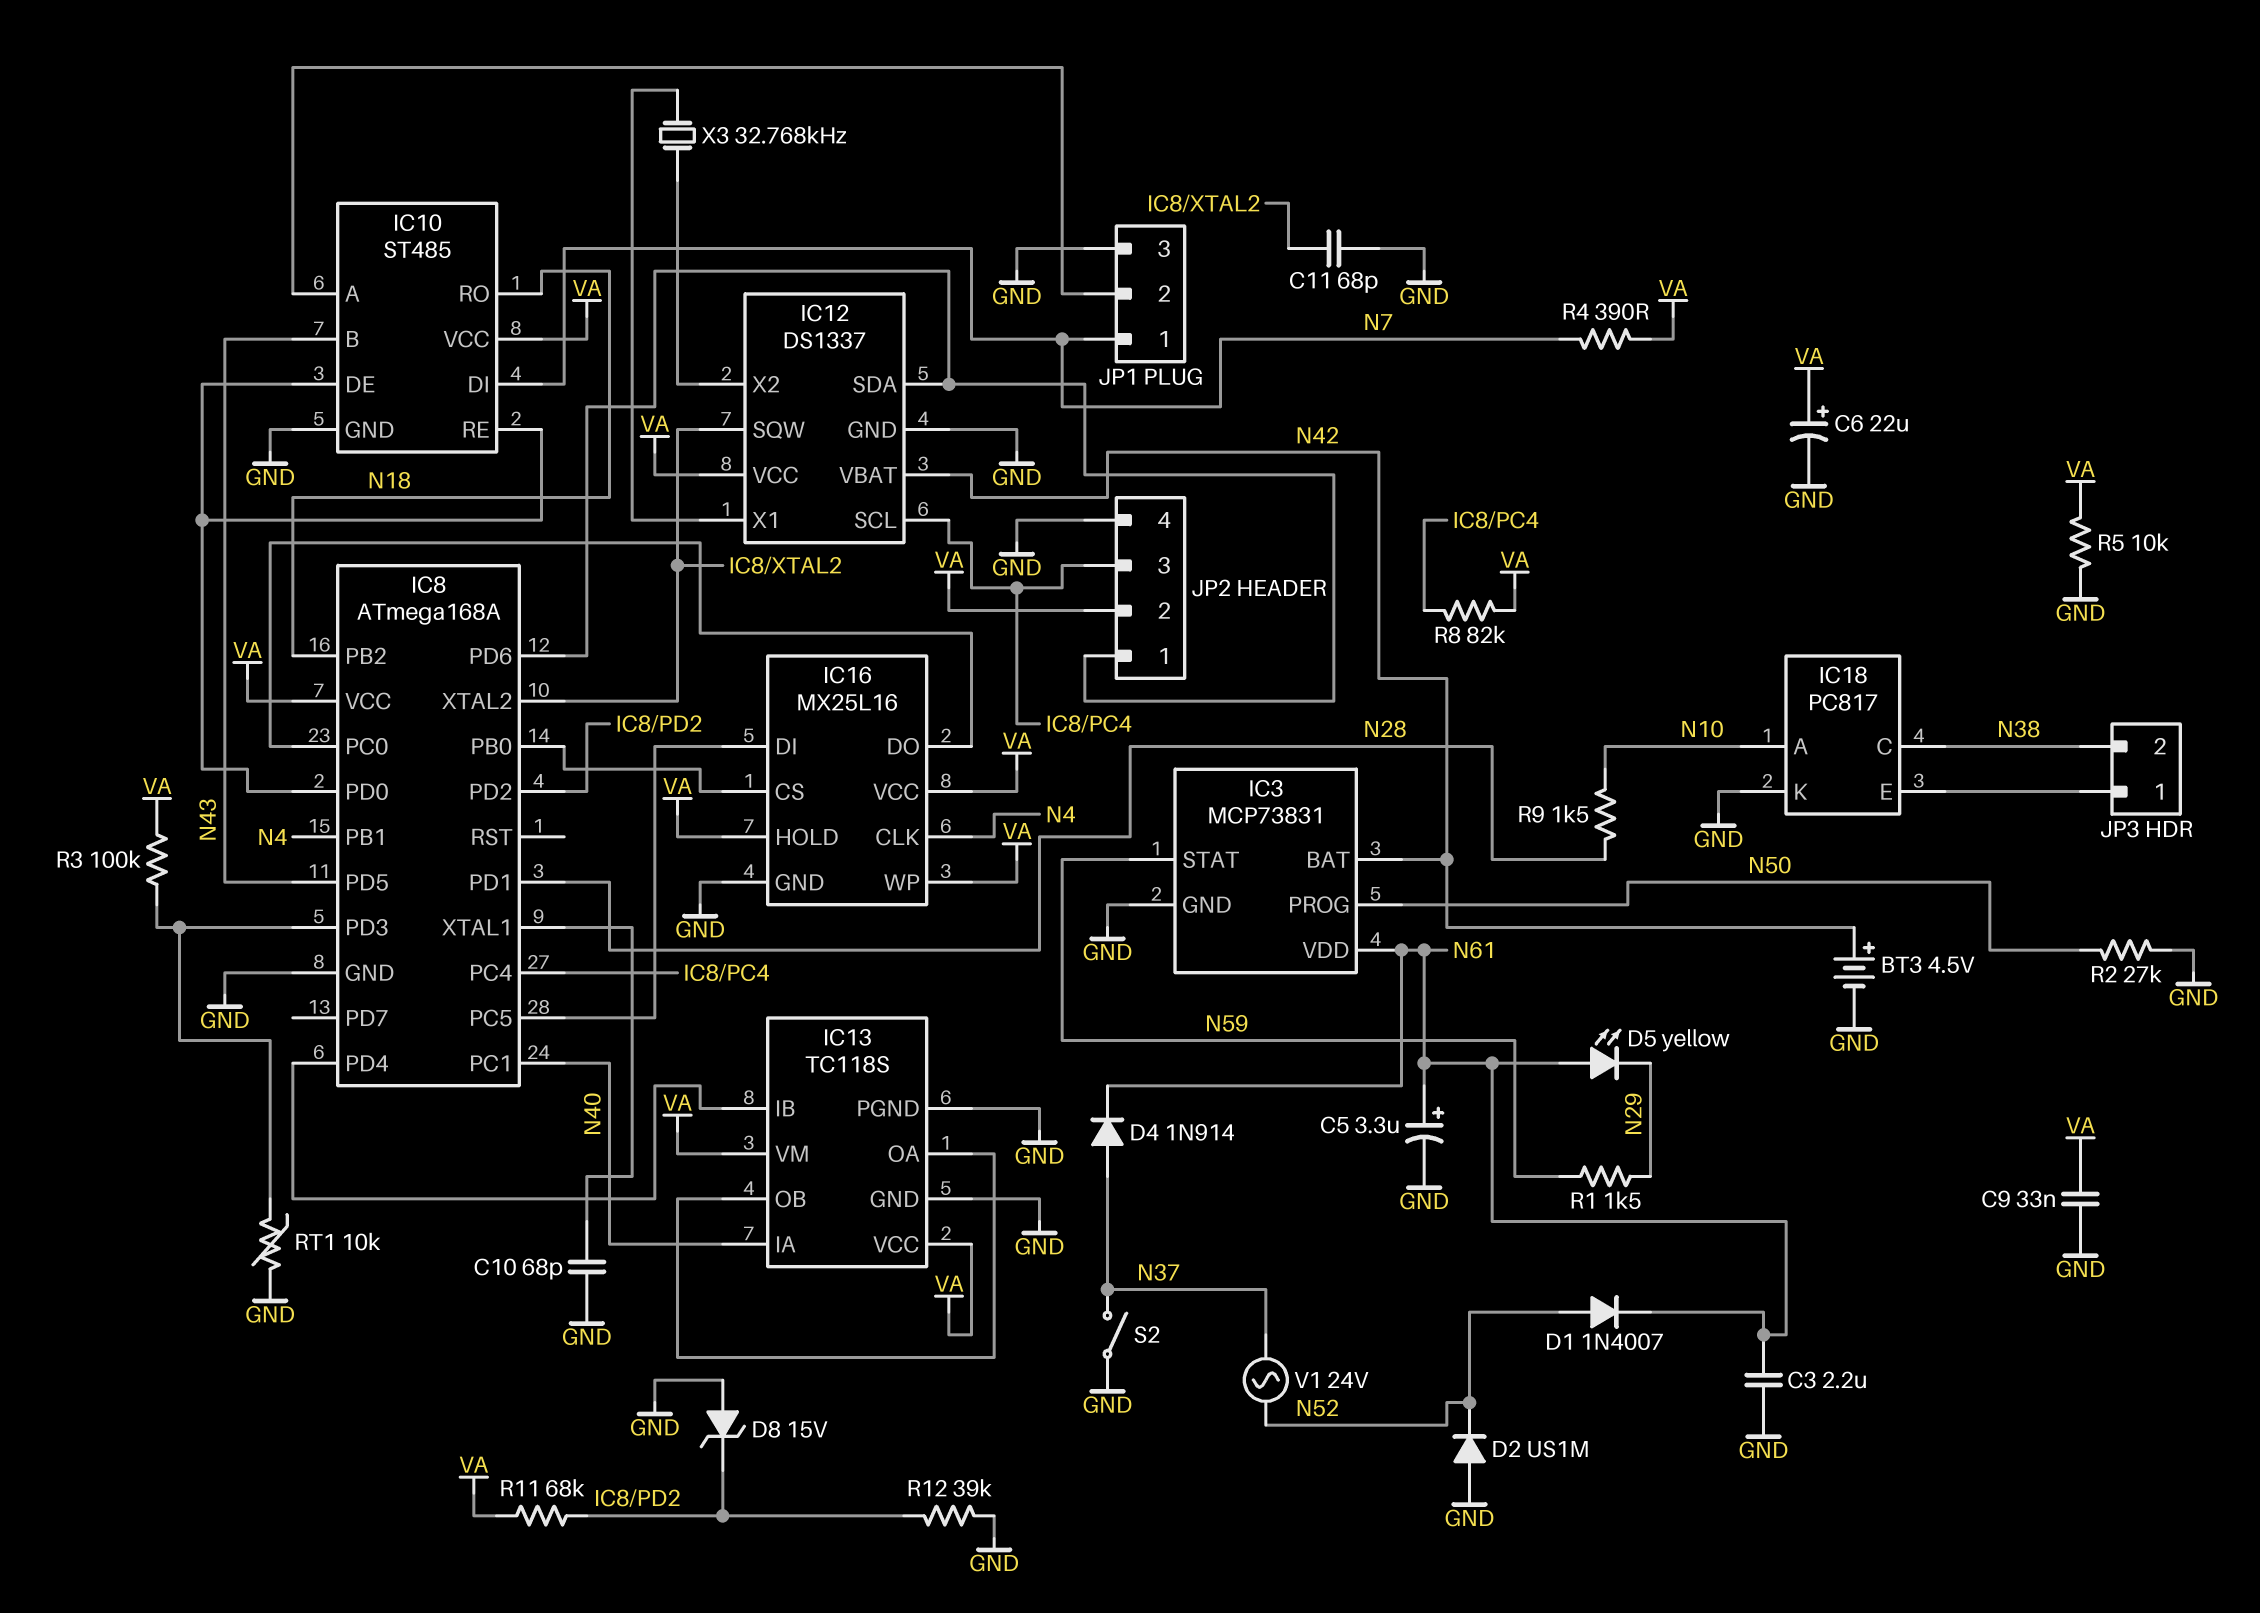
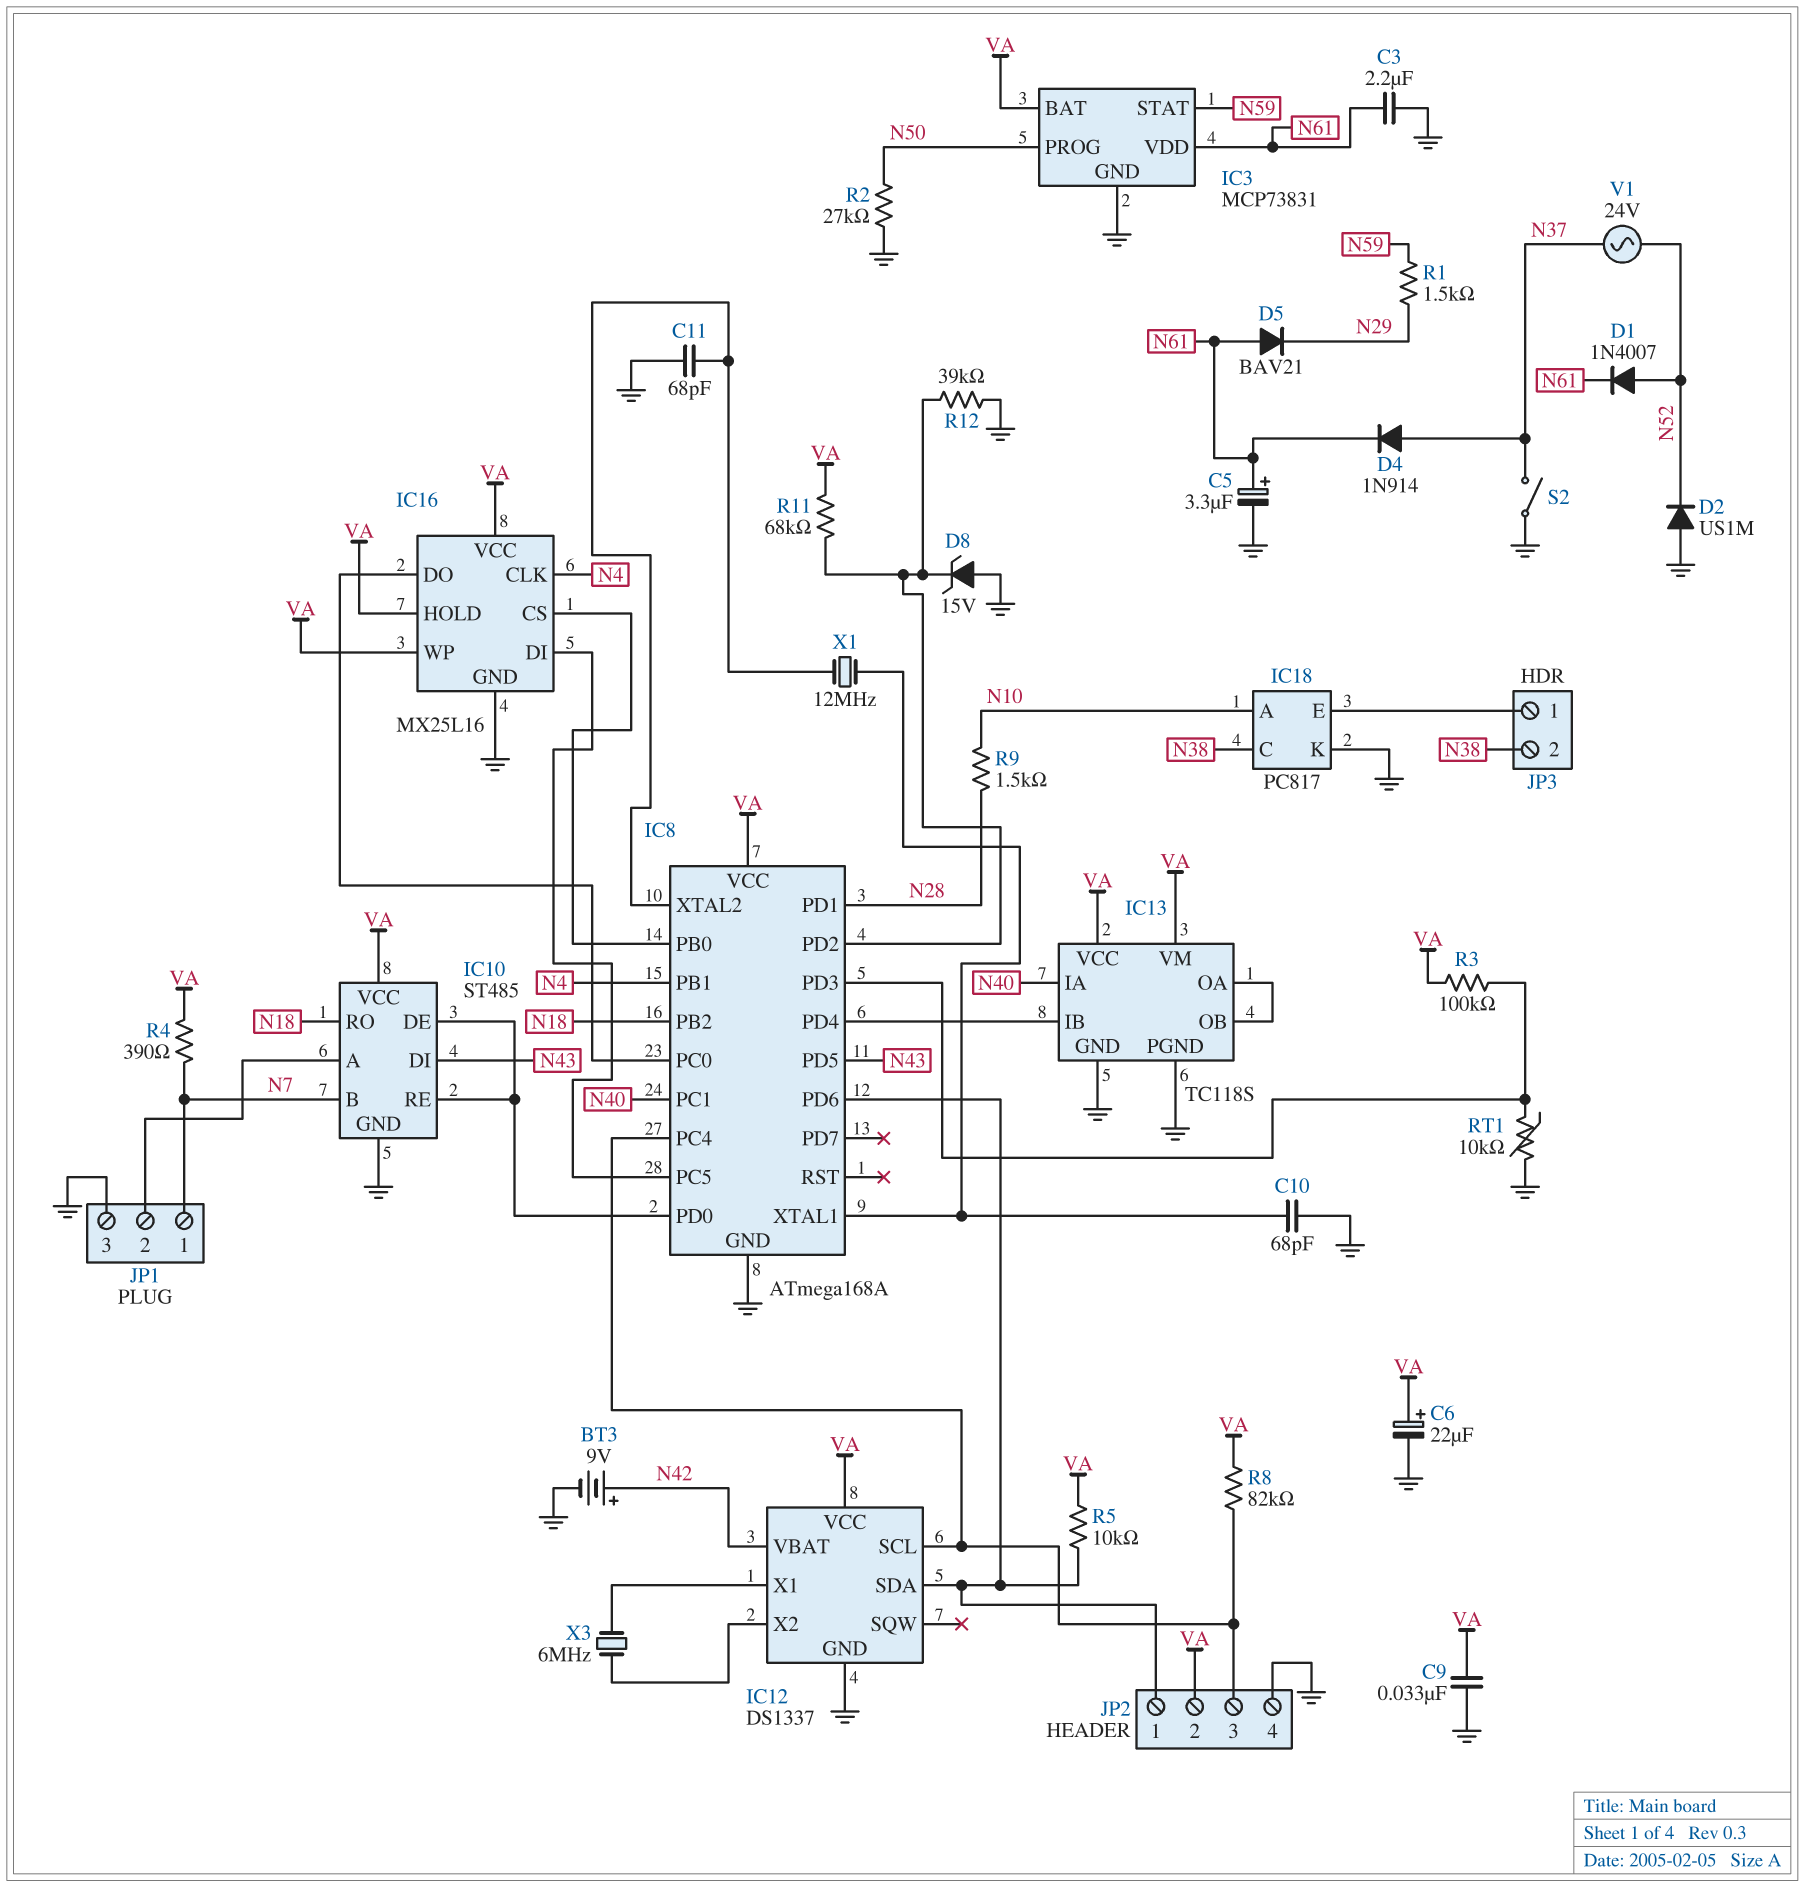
BT3: 4.5V (plus N42, minus GND) -> 9V (plus N42, minus GND)
D5: LED yellow (A N61, K N29) -> diode BAV21 (A N61, K N29)
IC3 pin BAT: N42 -> VA
IC10 pin B: N43 -> N7
IC10 pin DI: N7 -> N43
IC12 pin SQW: IC8/XTAL2 -> none
R5: 10k (GND, VA) -> 10k (IC8/PD6, VA)
X1: none -> 12MHz (IC8/XTAL1, IC8/XTAL2)
X3: 32.768kHz (IC12/X1, IC12/X2) -> 6MHz (IC12/X1, IC12/X2)

